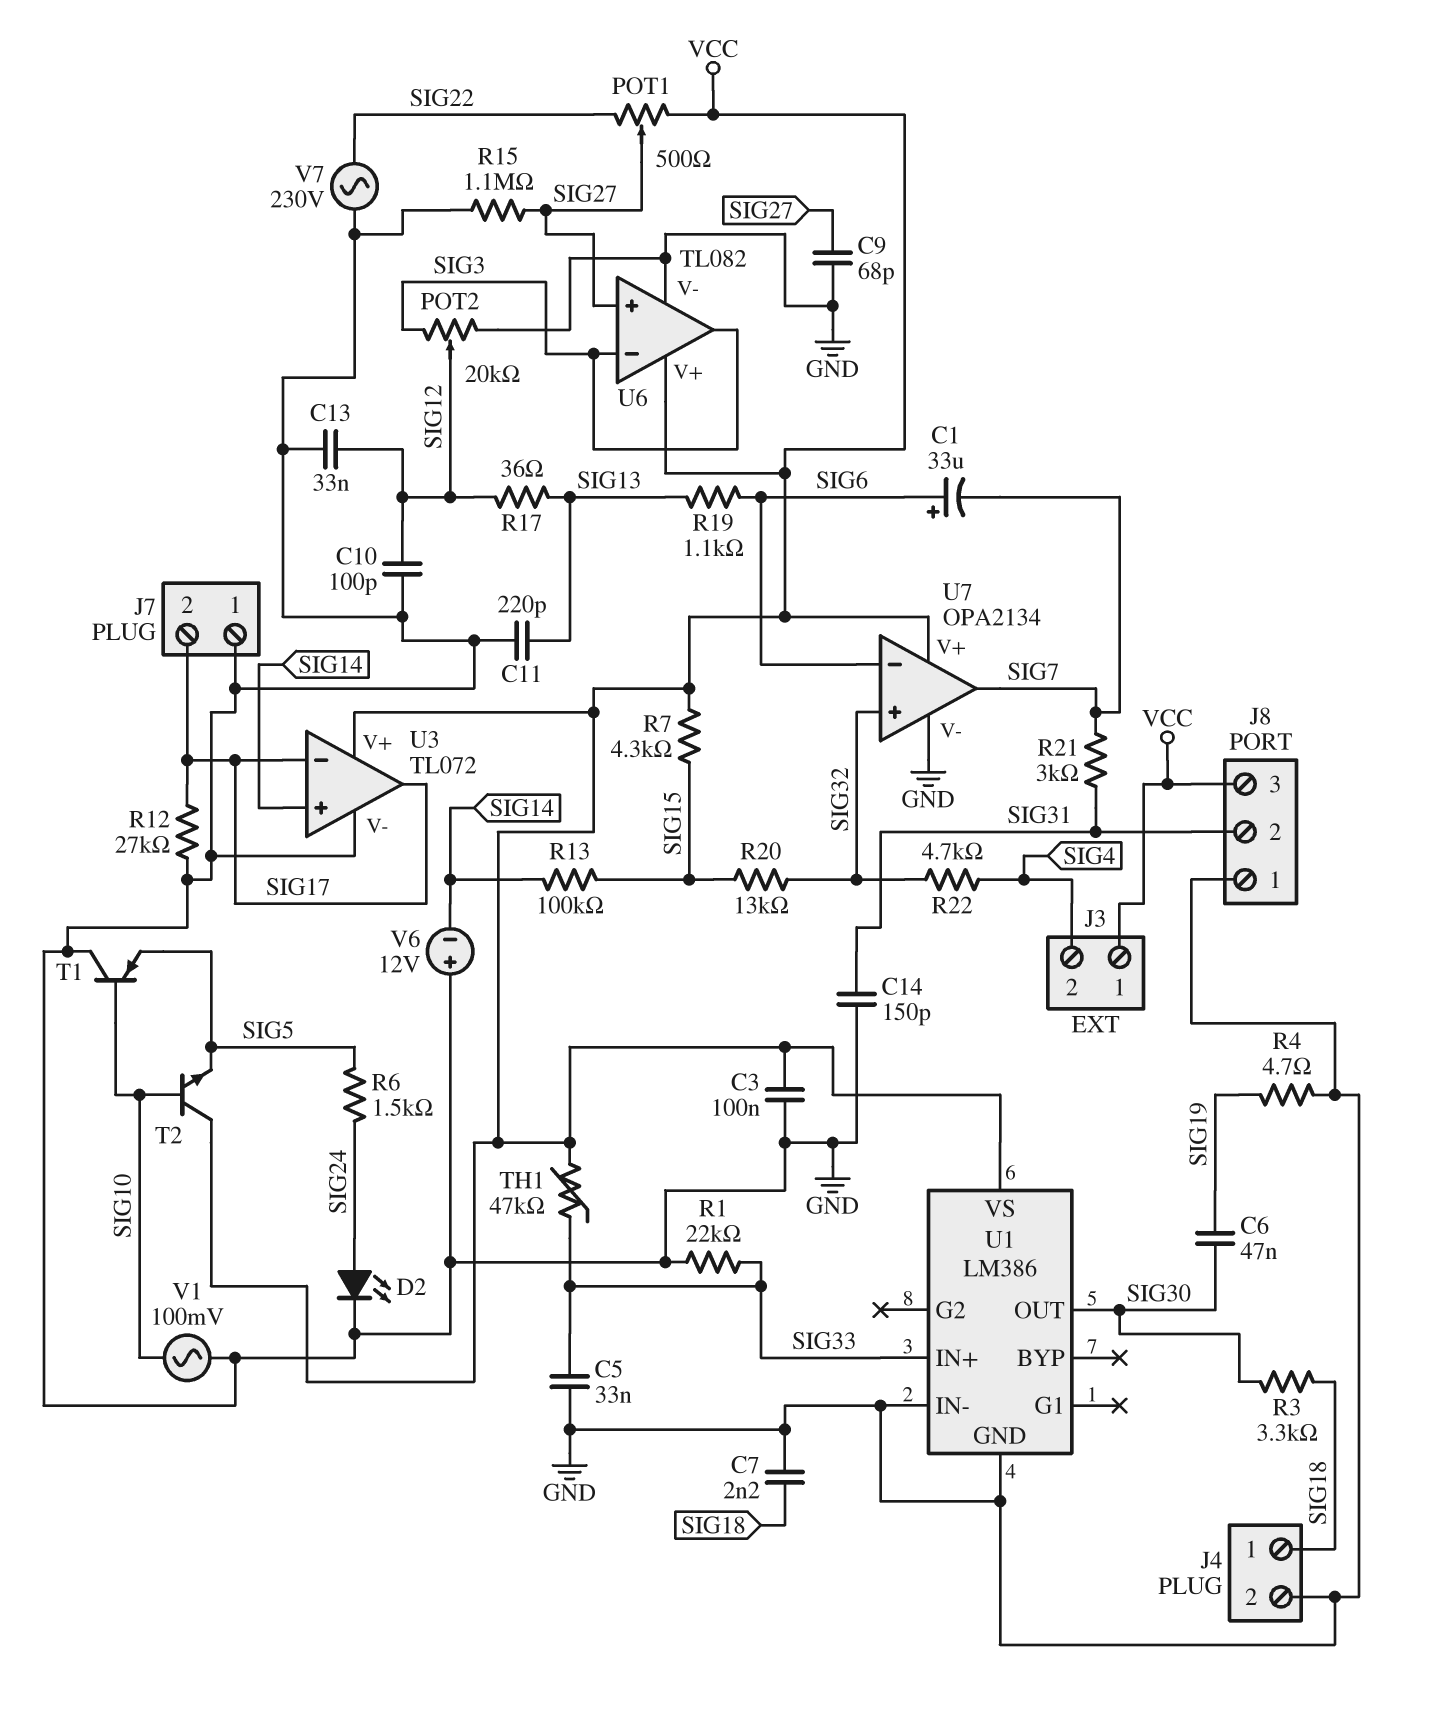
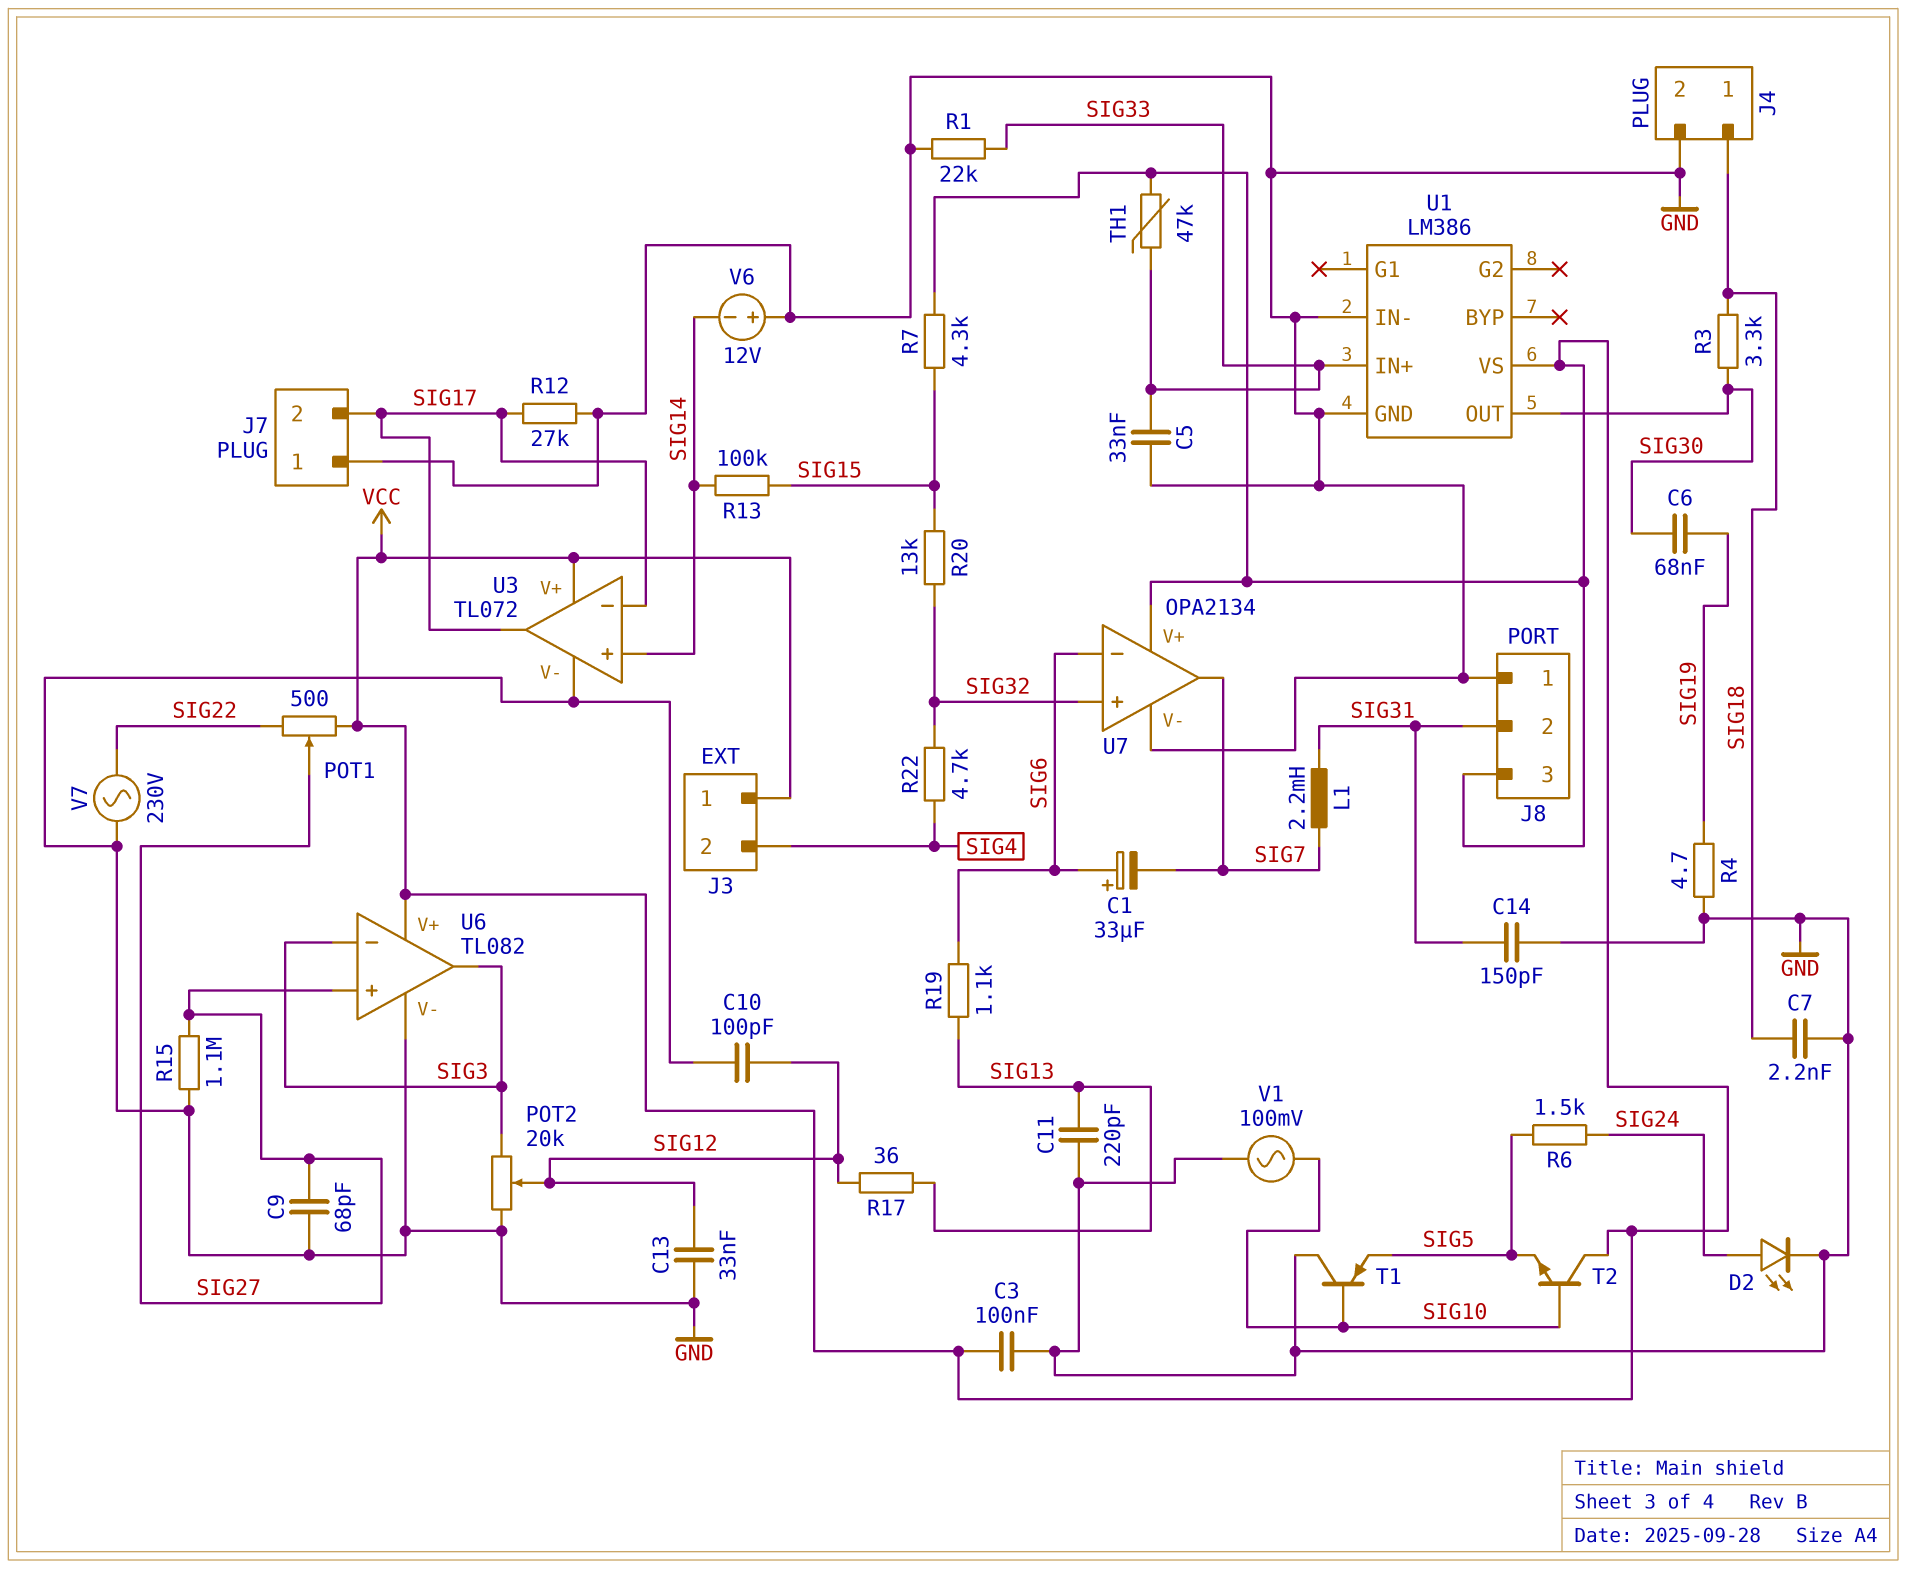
C6: 47nF (SIG19, SIG30) -> 68nF (SIG19, SIG30)
L1: none -> 2.2mH (SIG7, SIG31)
R21: 3k (SIG7, SIG31) -> none

